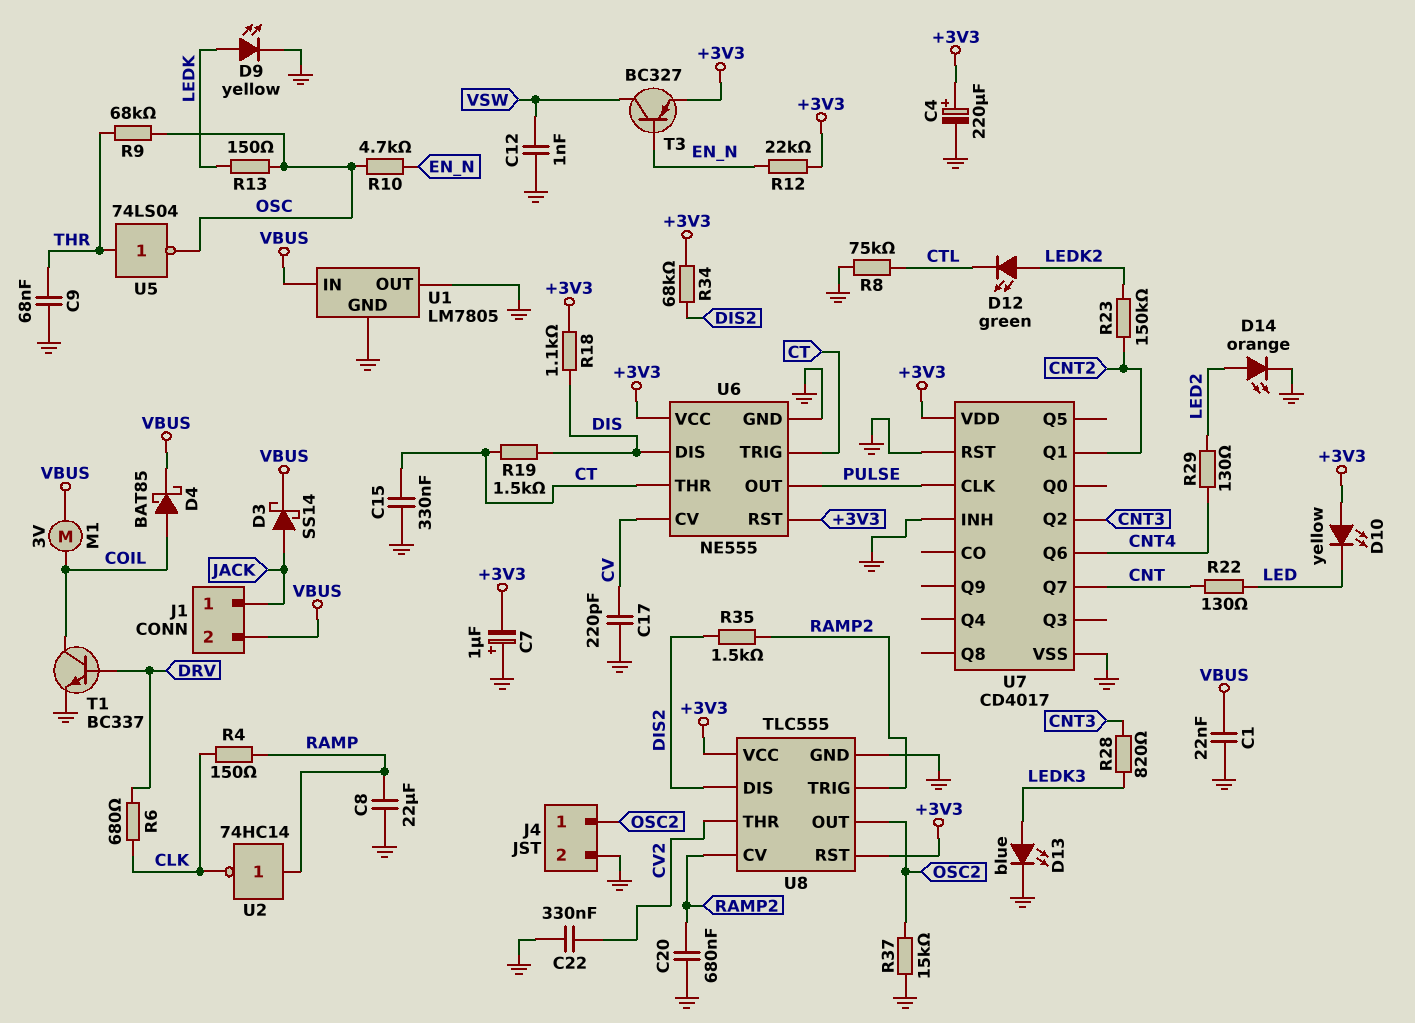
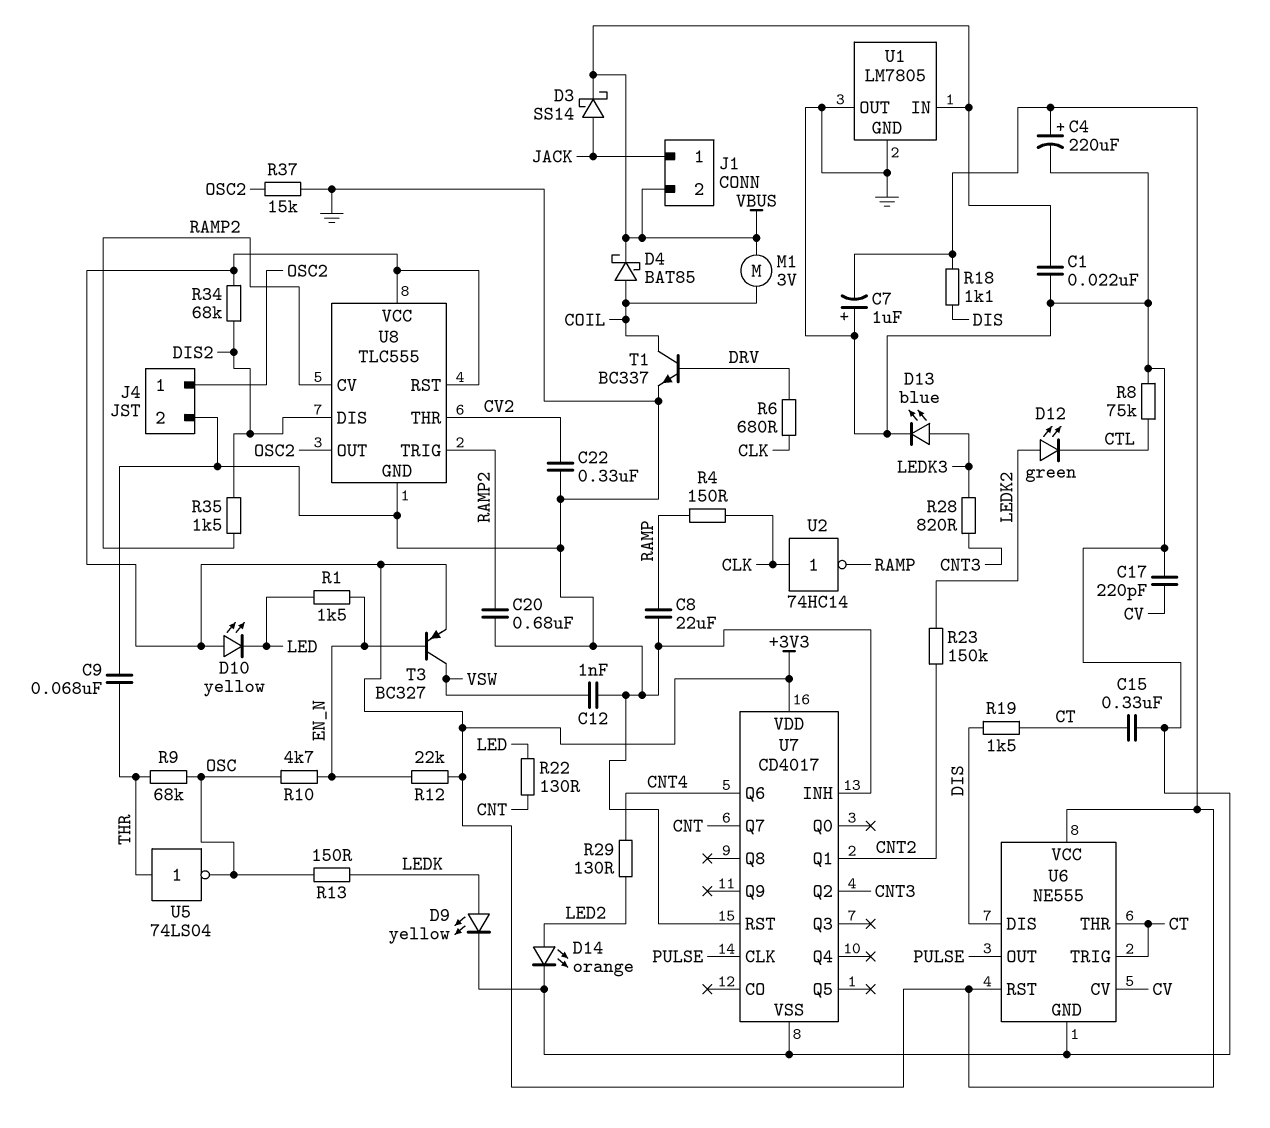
R1: none -> 1.5k (EN_N, LED)
U2: NOT 74HC14 (in RAMP, out CLK) -> NOT 74HC14 (in CLK, out RAMP)

